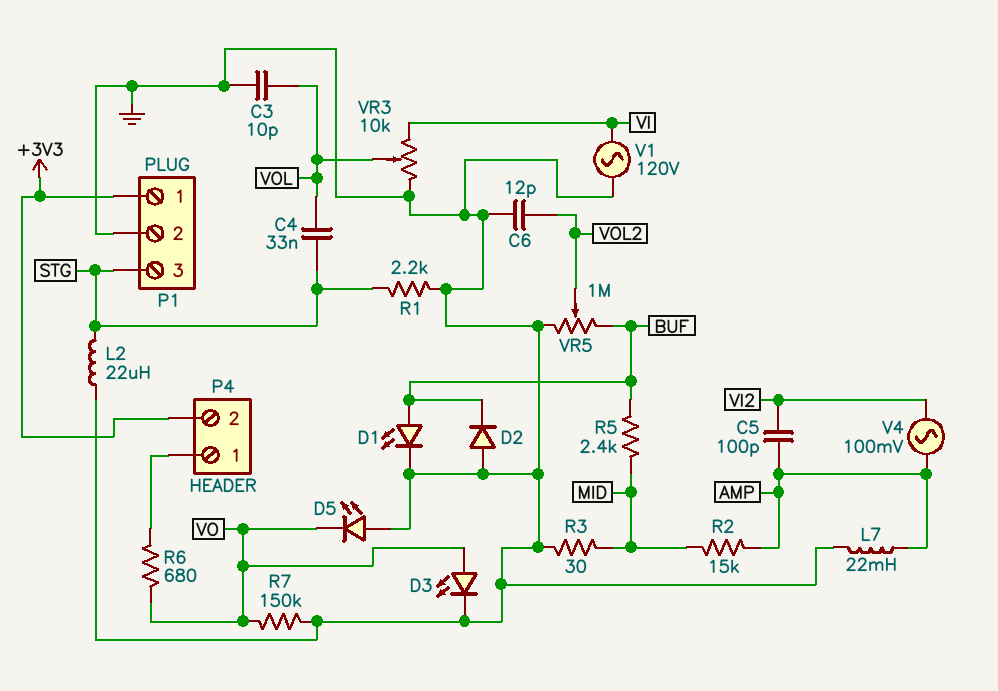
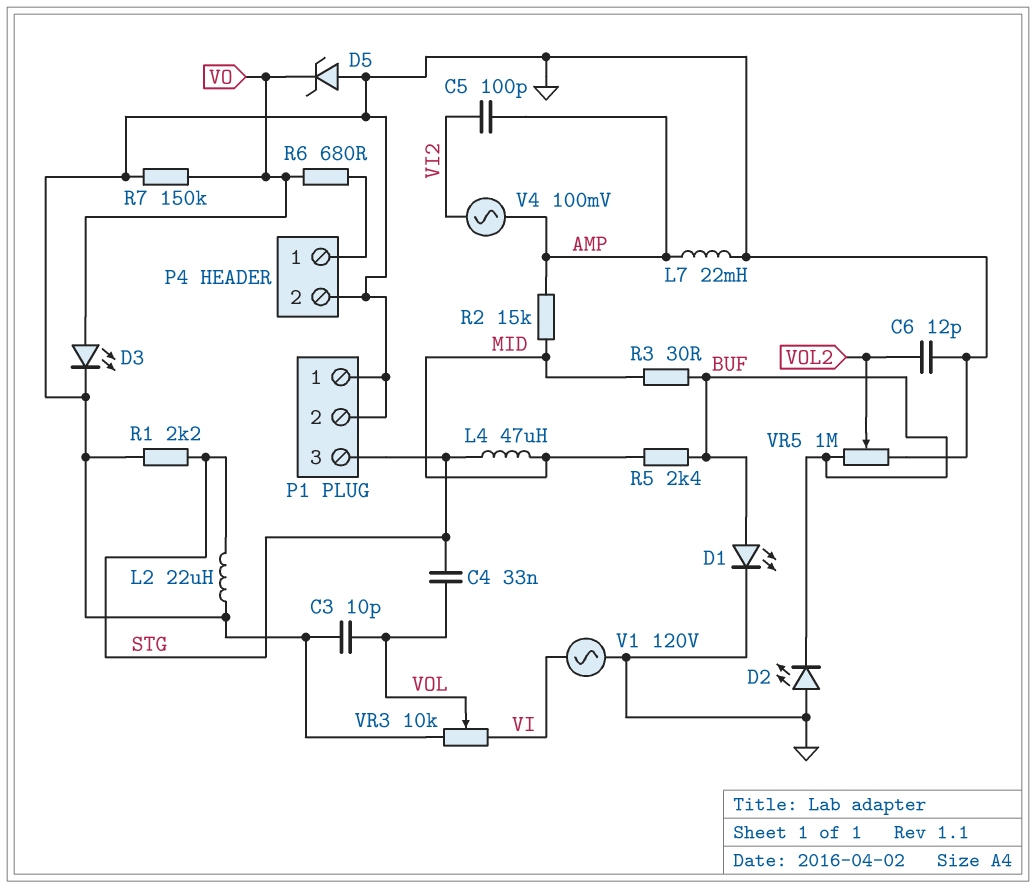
D2: diode (A GND, K BUF) -> LED (A GND, K BUF)
D5: LED (A GND, K VO) -> zener (A GND, K VO)
L4: none -> 47uH (MID, STG)
P1 pin 1: +3V3 -> GND
P4 pin 2: +3V3 -> GND
R3: 30 (GND, MID) -> 30 (BUF, MID)

